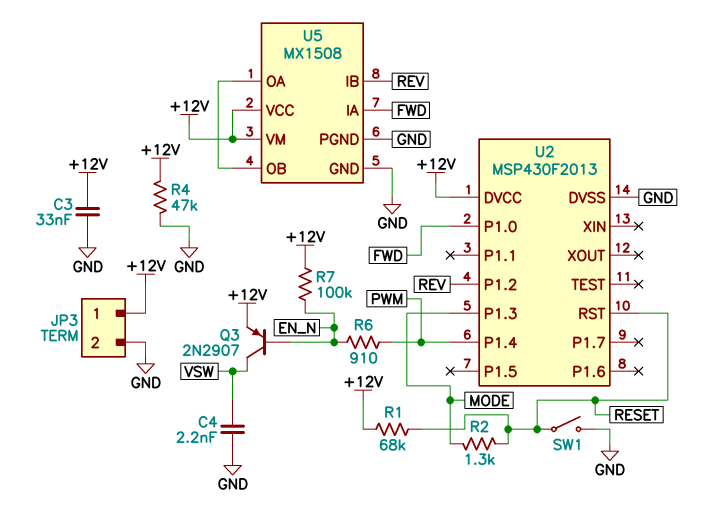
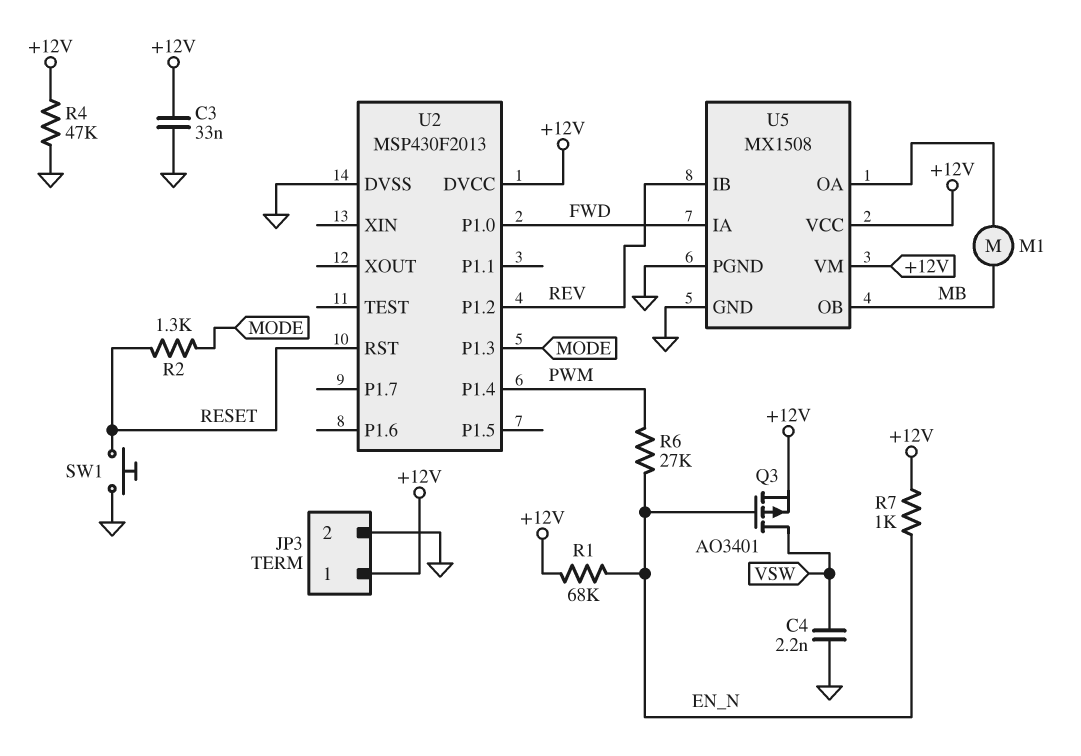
M1: none -> motor (MB, U5/OA)
Q3: PNP 2N2907 (B EN_N, C VSW, E +12V) -> PMOS AO3401 (G EN_N, D VSW, S +12V)
R1: 68k (+12V, RESET) -> 68k (+12V, EN_N)
R6: 910 (EN_N, PWM) -> 27k (EN_N, PWM)
R7: 100k (+12V, EN_N) -> 1k (+12V, EN_N)
SW1: switch (GND, RESET) -> button (GND, RESET)
U5 pin OB: U5/OA -> MB

